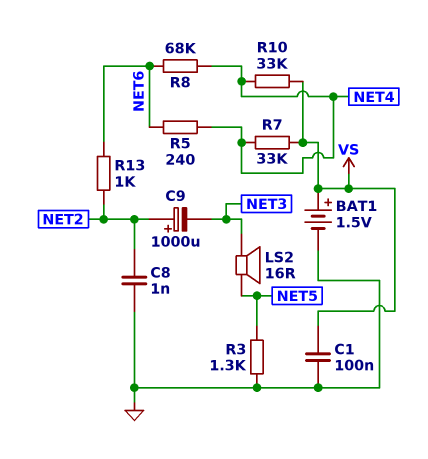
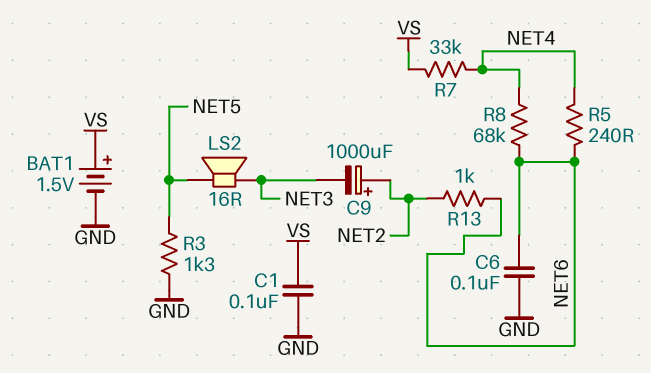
C6: none -> 100nF (GND, NET6)
C8: 1nF (GND, NET2) -> none
R10: 33k (NET4, VS) -> none

